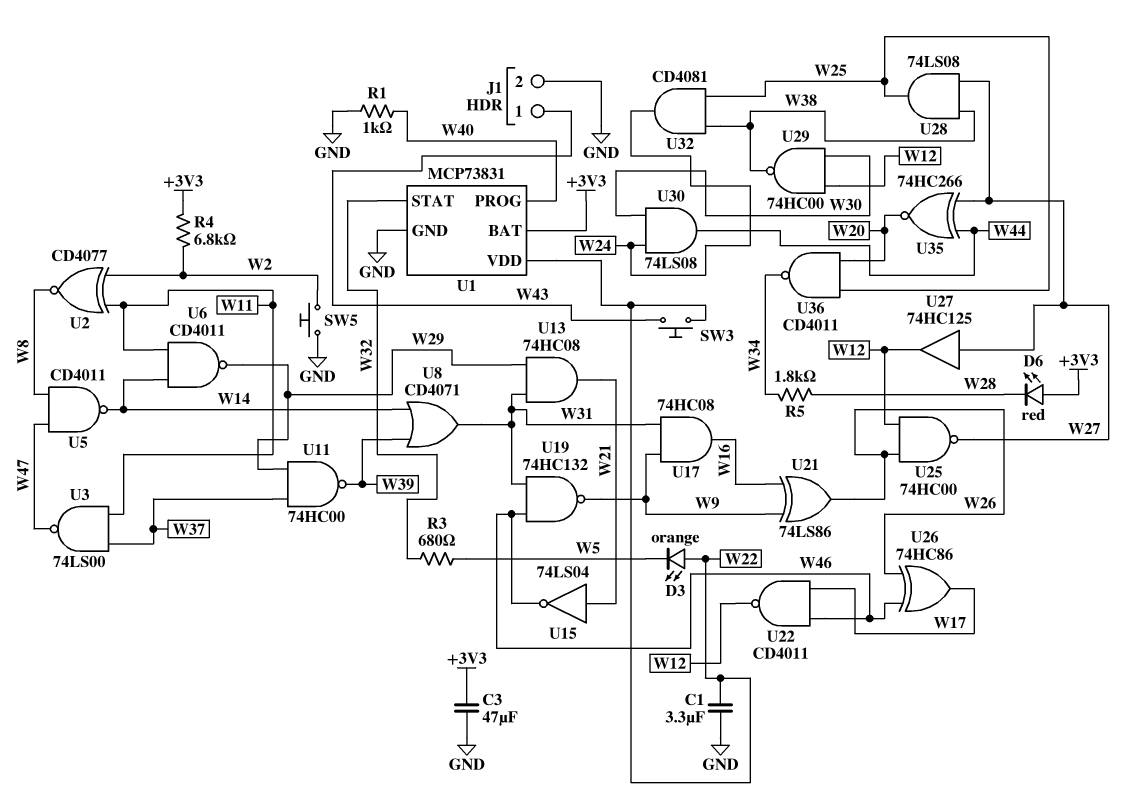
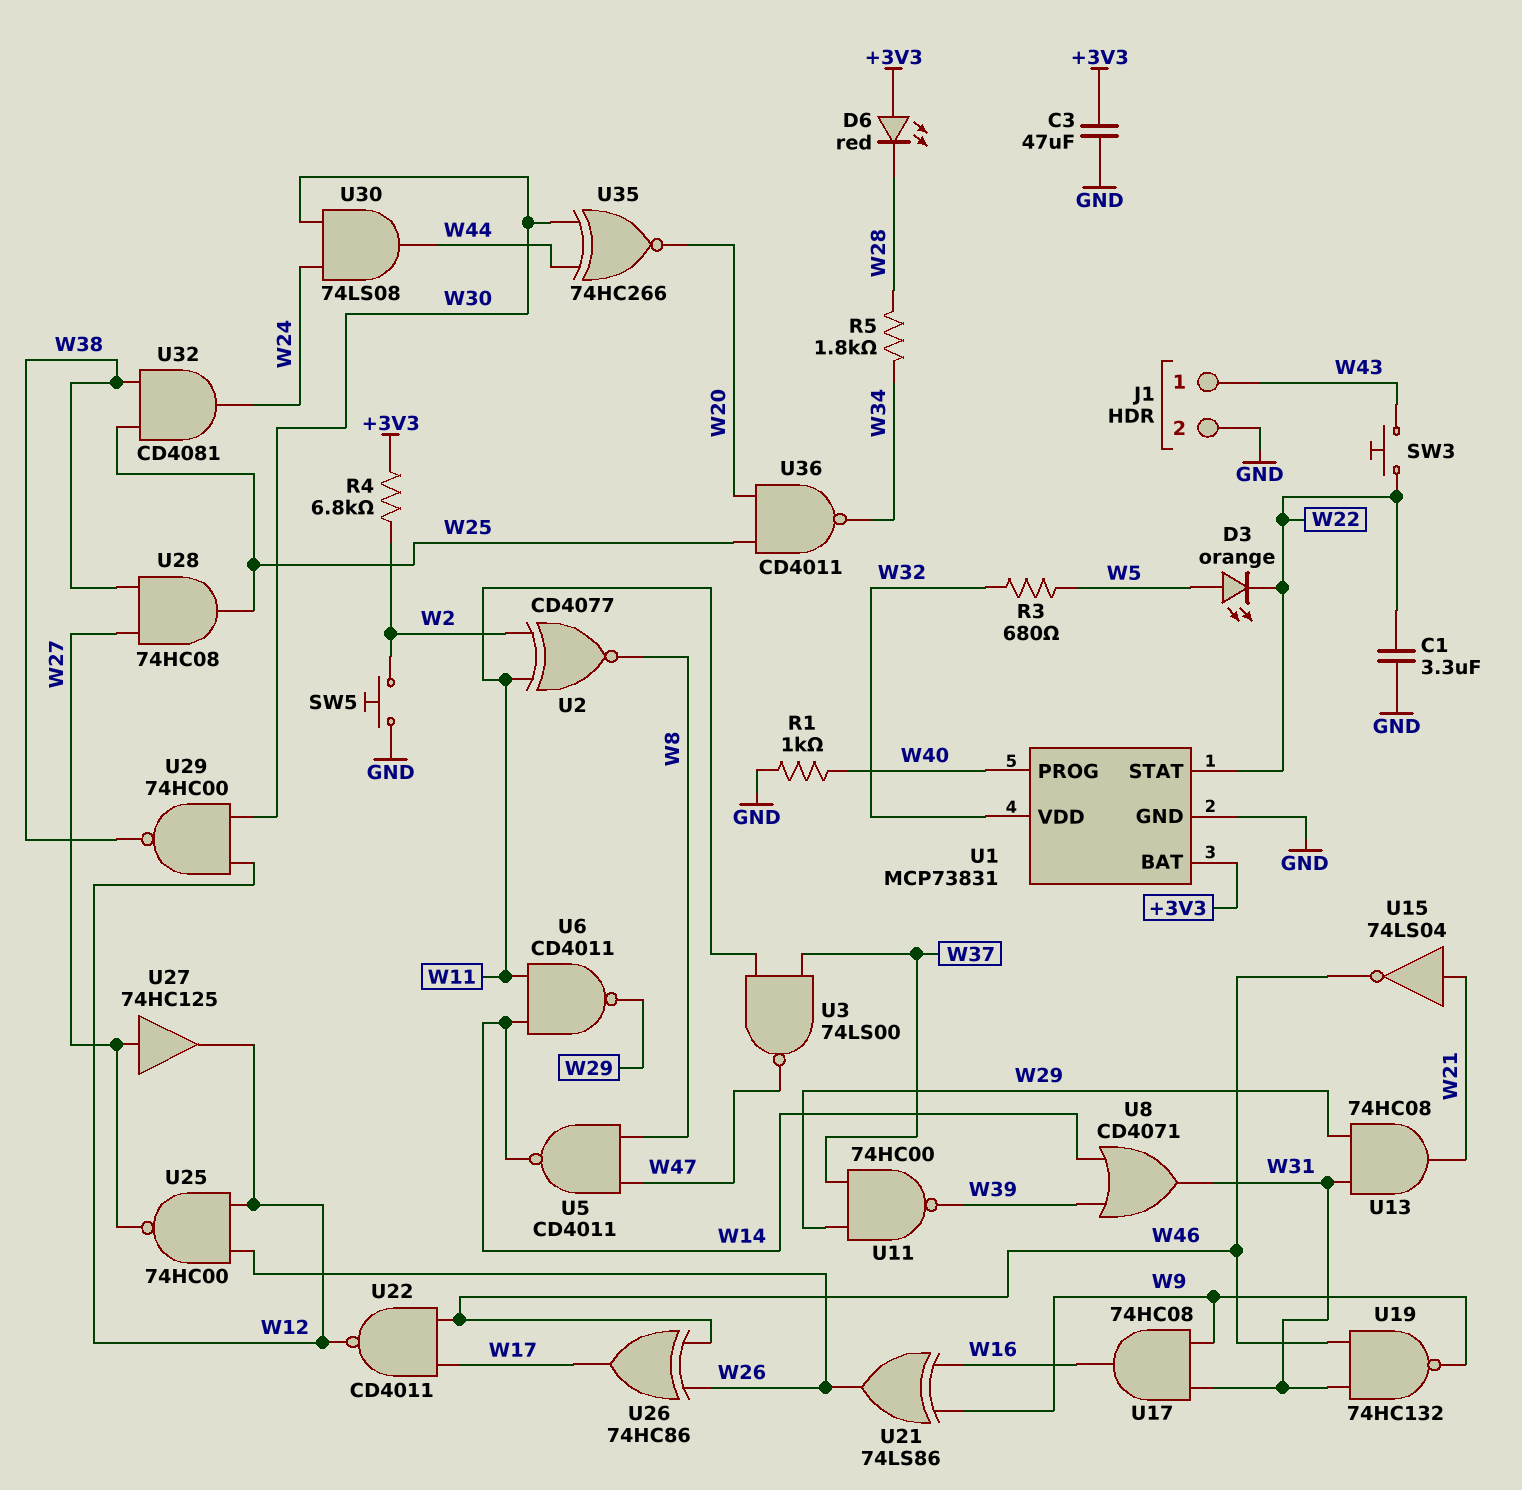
D3: LED orange (A W22, K W5) -> LED orange (A W5, K W22)
U1 pin STAT: W32 -> W22
U1 pin VDD: W22 -> W32
U28: AND 74LS08 (in W27, in W38, out W25) -> AND 74HC08 (in W27, in W38, out W25)
U35: XNOR 74HC266 (in W27, in W44, out W20) -> XNOR 74HC266 (in W30, in W44, out W20)

